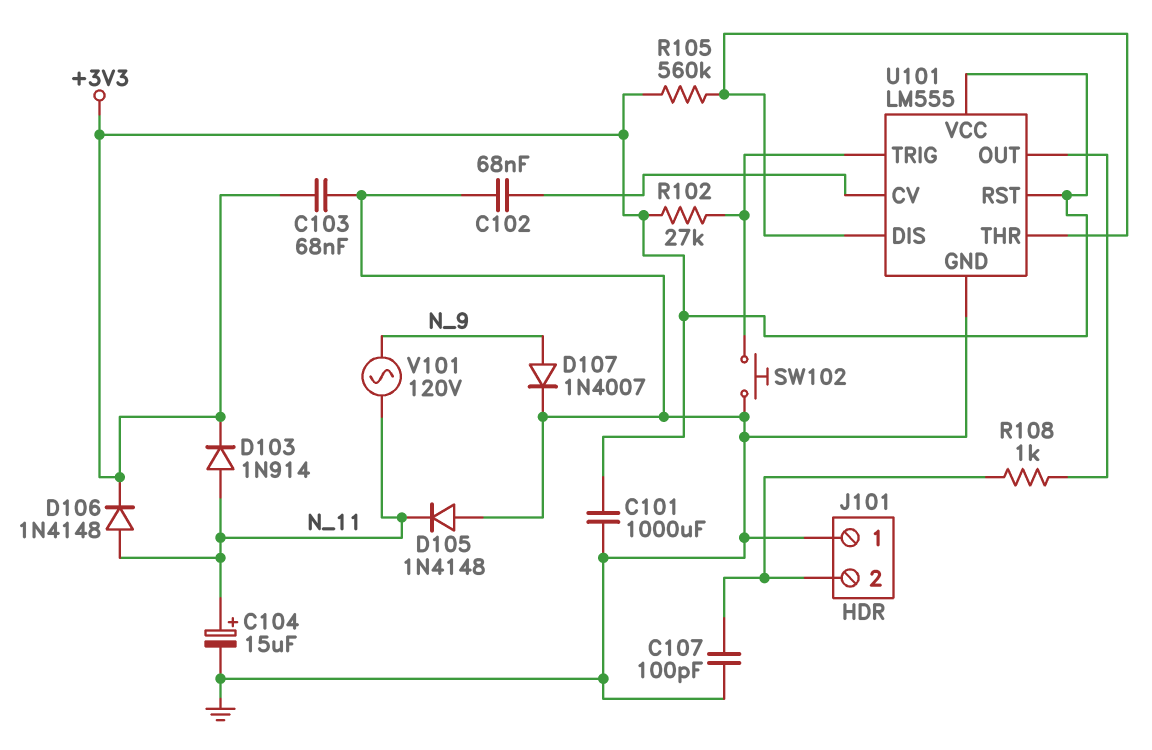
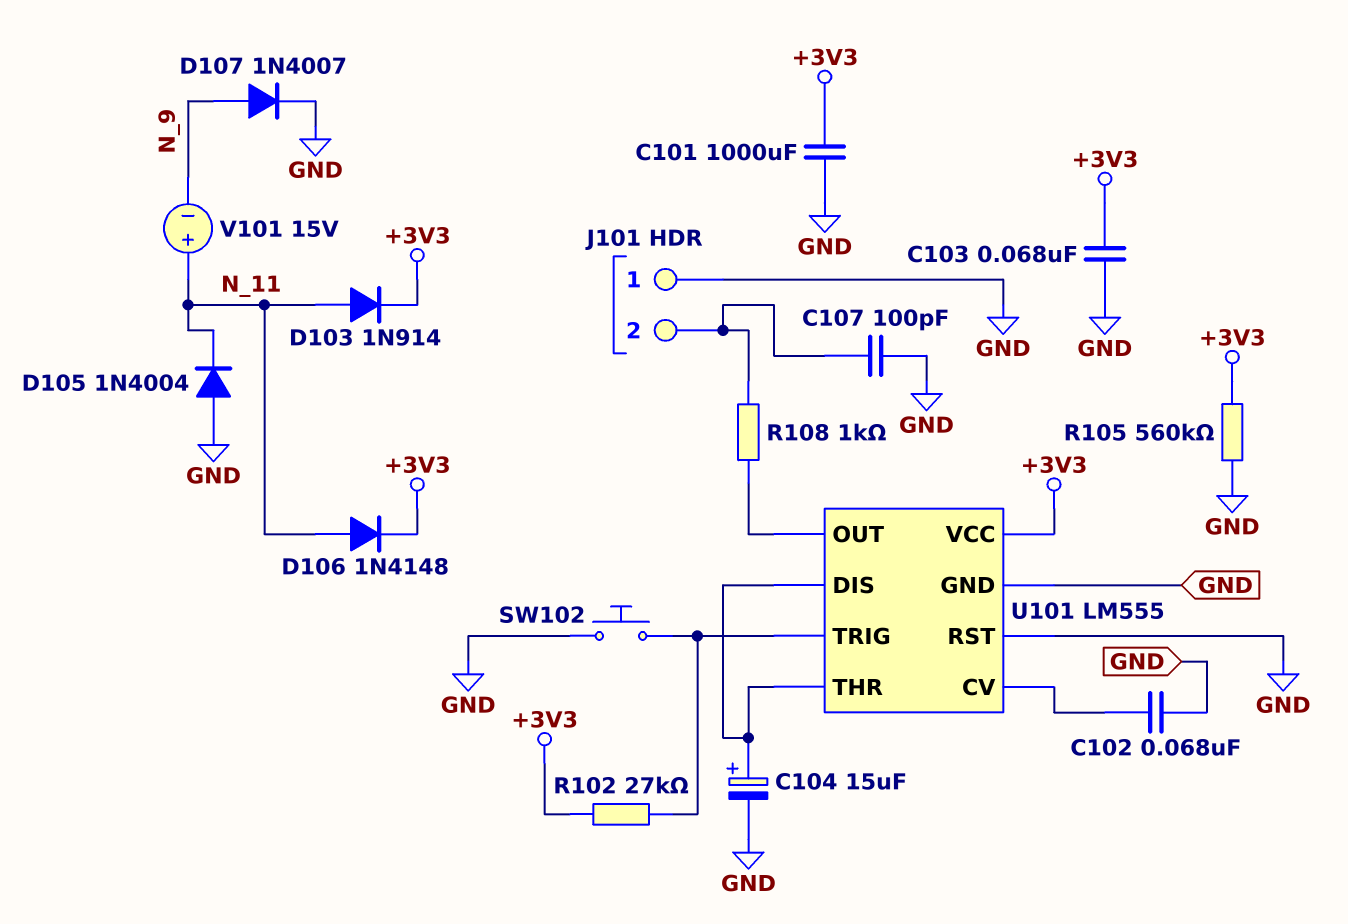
C104: 15uF (plus N_11, minus GND) -> 15uF (plus U101/DIS, minus GND)
D105: diode 1N4148 (A GND, K N_11) -> diode 1N4004 (A GND, K N_11)
R105: 560k (+3V3, U101/DIS) -> 560k (+3V3, GND)
U101 pin RST: +3V3 -> GND
V101: AC 120V (N_9, N_11) -> 15V (plus N_11, minus N_9)

